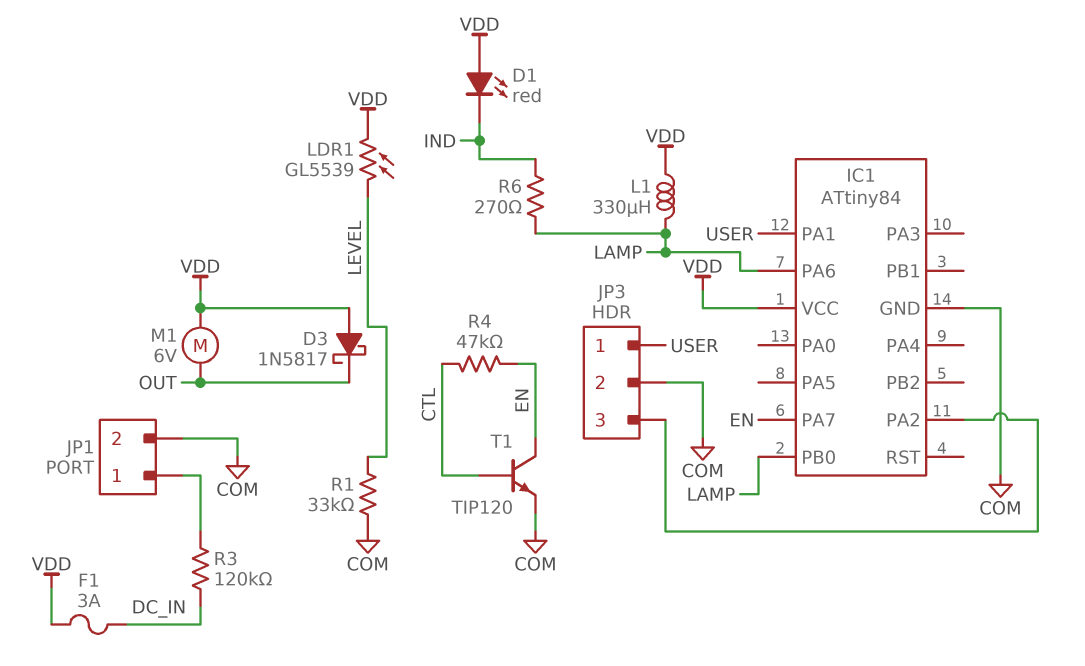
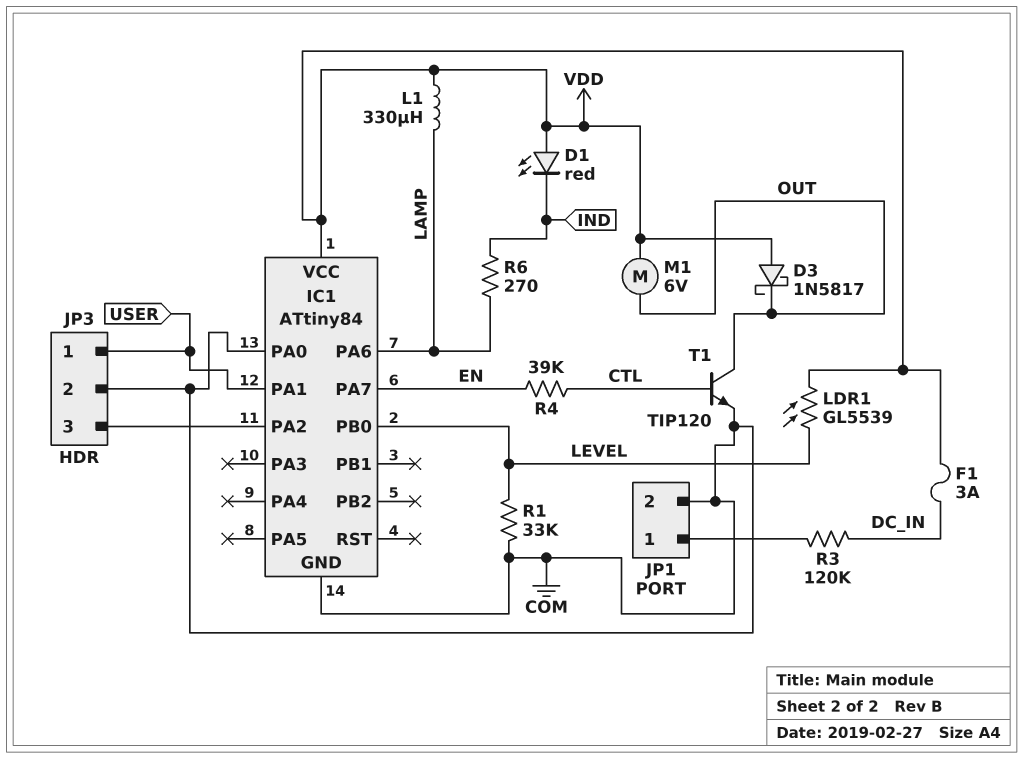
IC1 pin PA0: none -> COM
IC1 pin PB0: LAMP -> LEVEL
R4: 47k (CTL, EN) -> 39k (CTL, EN)
T1: NPN TIP120 (B CTL, C EN, E COM) -> NPN TIP120 (B CTL, C OUT, E COM)

